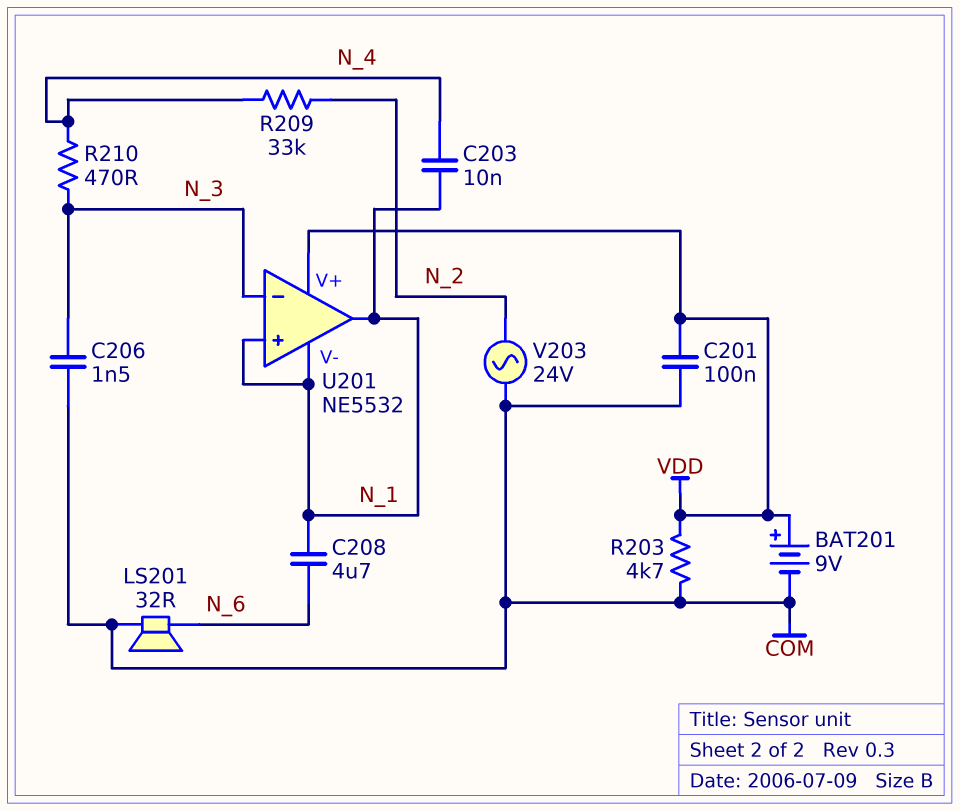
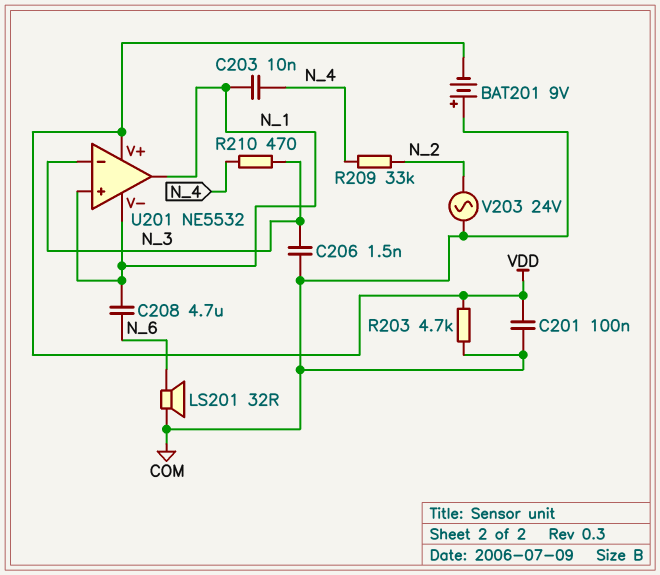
BAT201: 9V (plus VDD, minus COM) -> 9V (plus COM, minus VDD)

